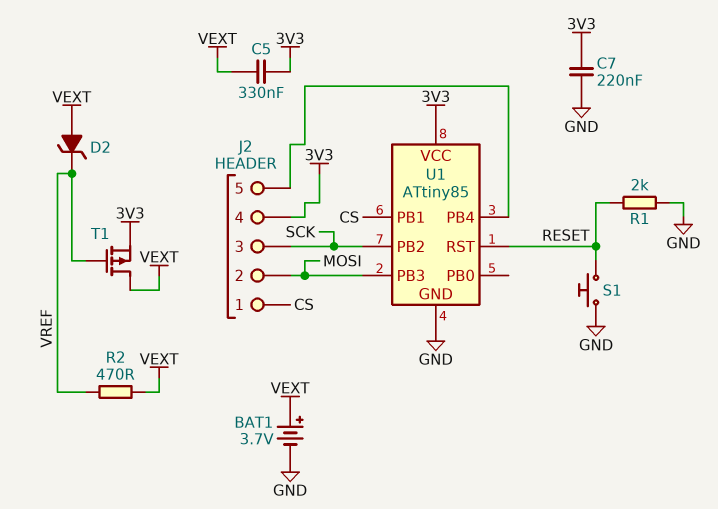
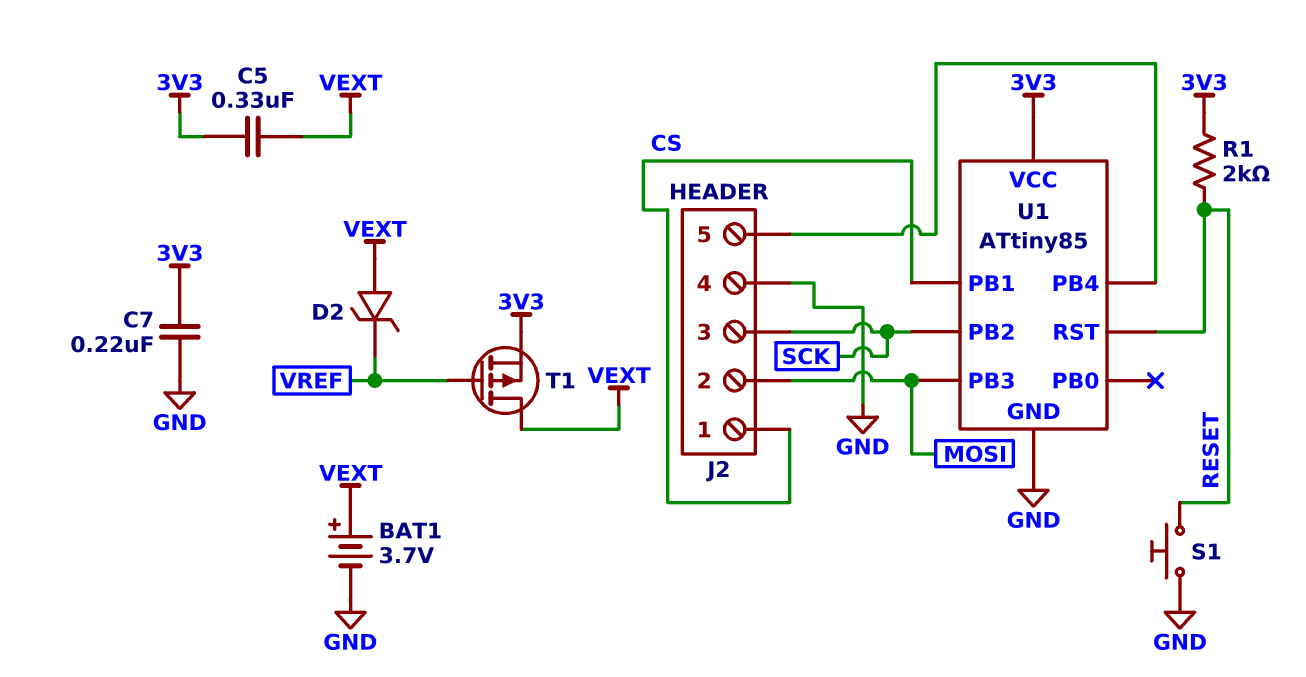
J2 pin 4: 3V3 -> GND
R1: 2k (GND, RESET) -> 2k (3V3, RESET)
R2: 470 (VEXT, VREF) -> none

